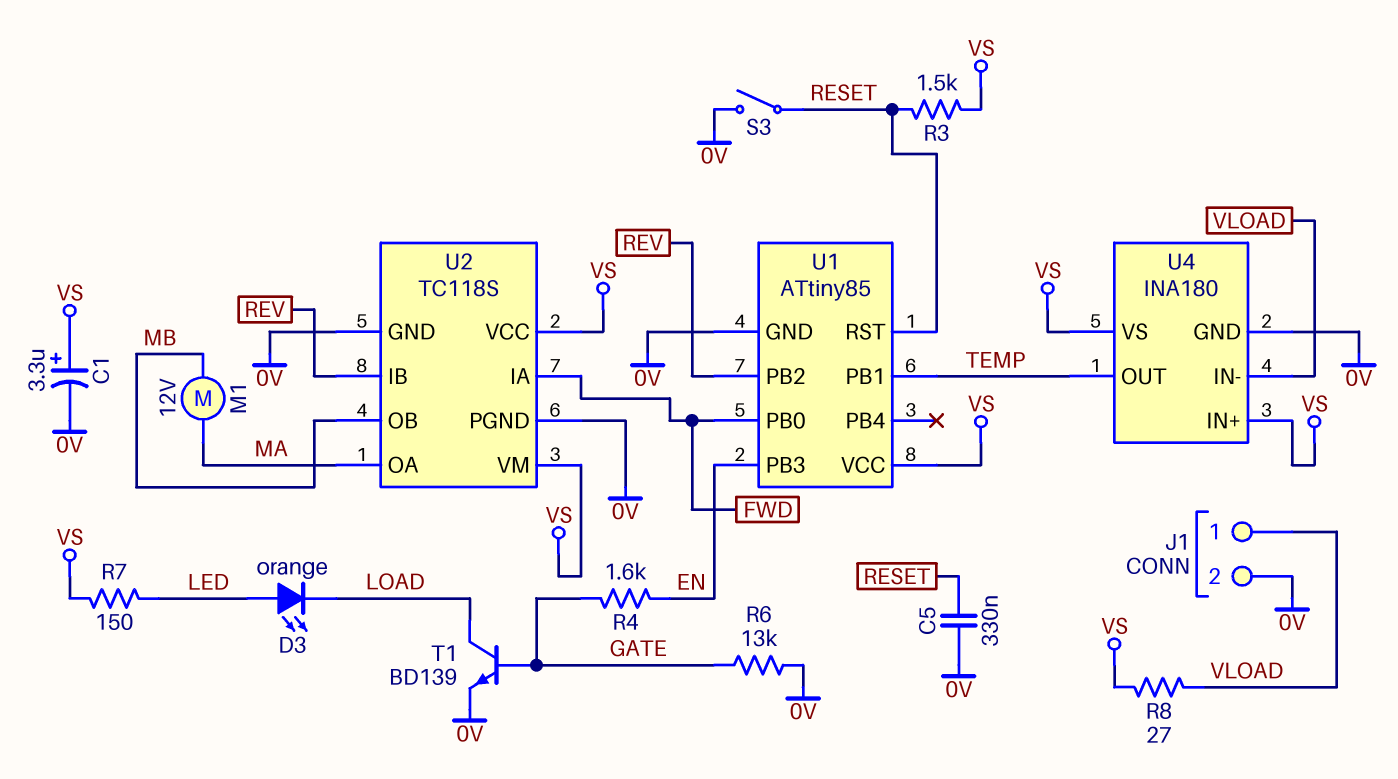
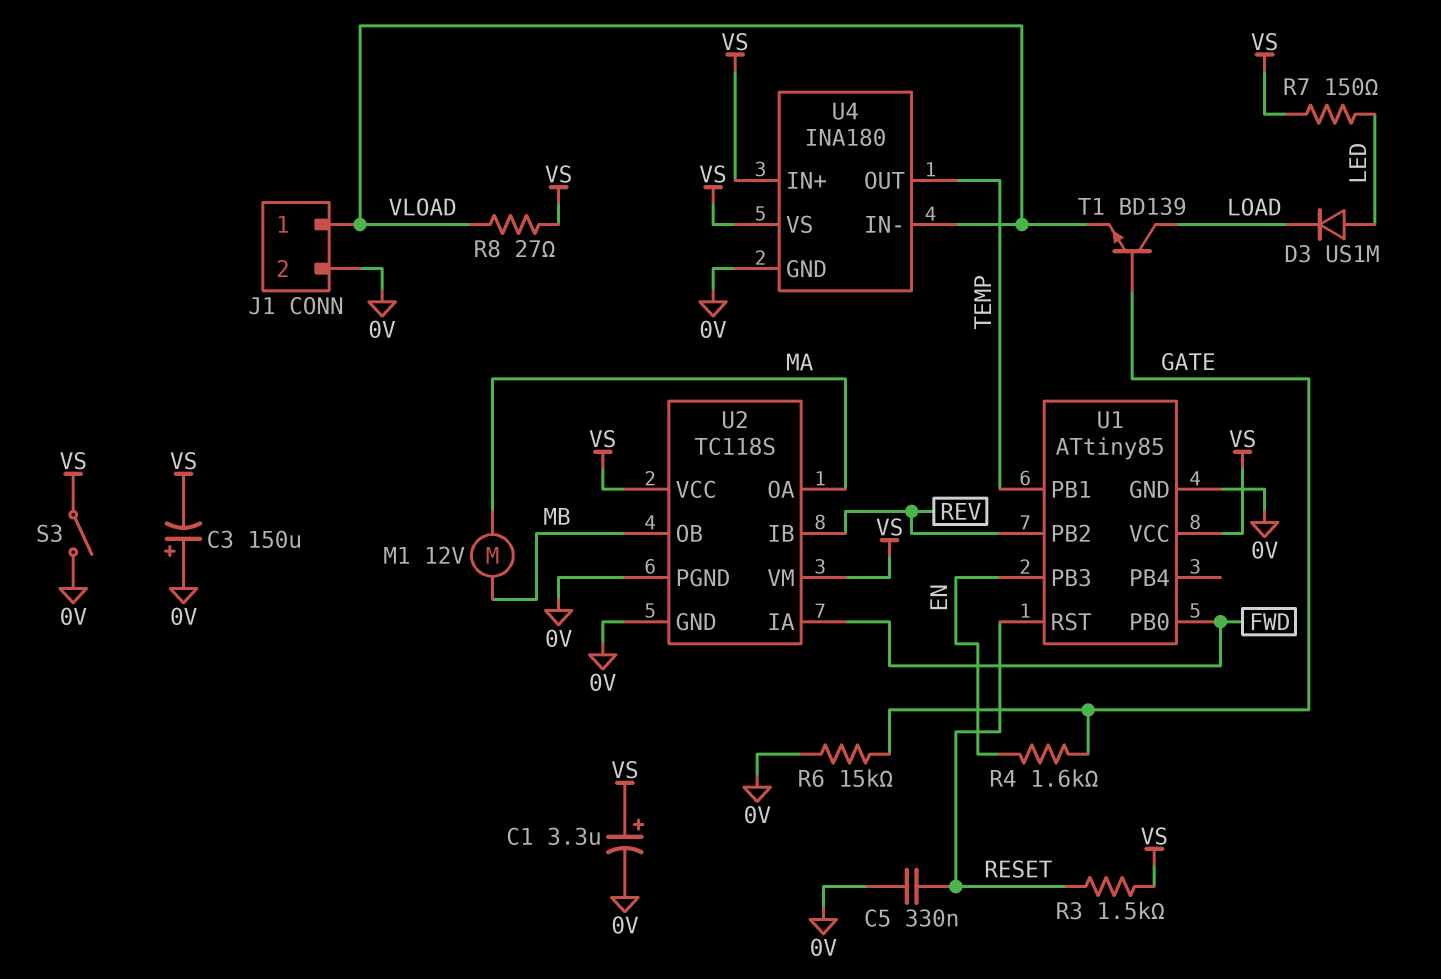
C3: none -> 150uF (plus 0V, minus VS)
D3: LED orange (A LED, K LOAD) -> diode US1M (A LED, K LOAD)
R6: 13k (0V, GATE) -> 15k (0V, GATE)
S3: switch (0V, RESET) -> switch (0V, VS)
T1: NPN BD139 (B GATE, C LOAD, E 0V) -> NPN BD139 (B GATE, C LOAD, E VLOAD)

